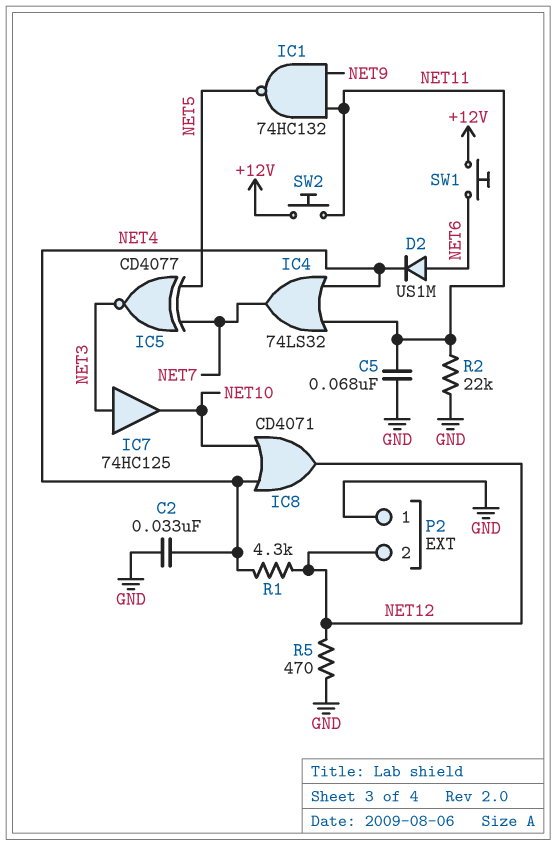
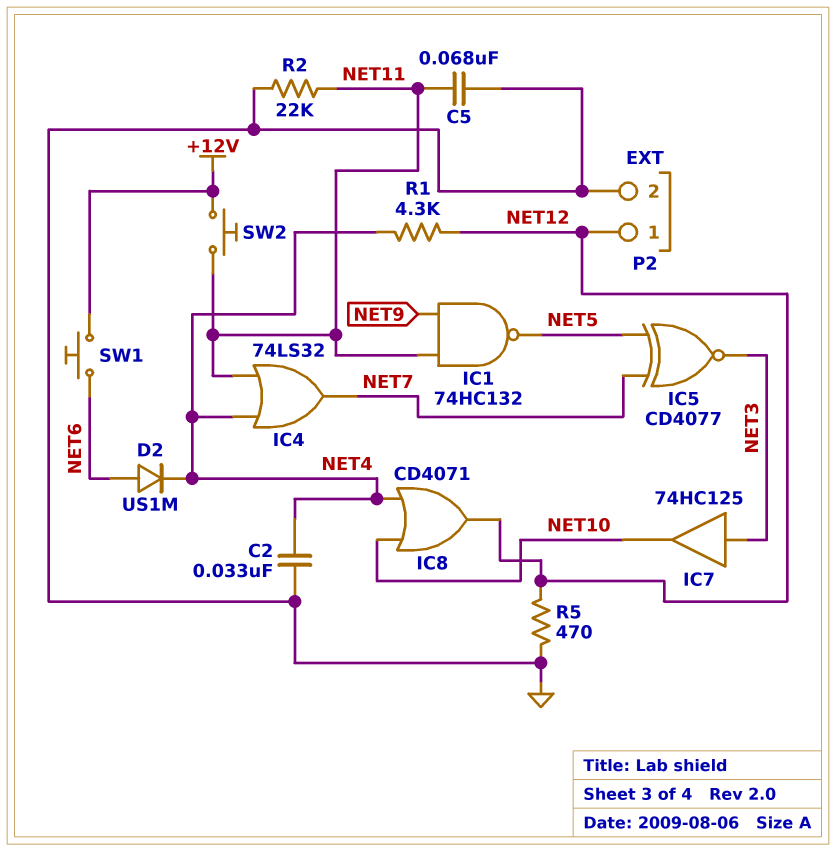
P2 pin 1: GND -> NET12
P2 pin 2: NET12 -> GND

